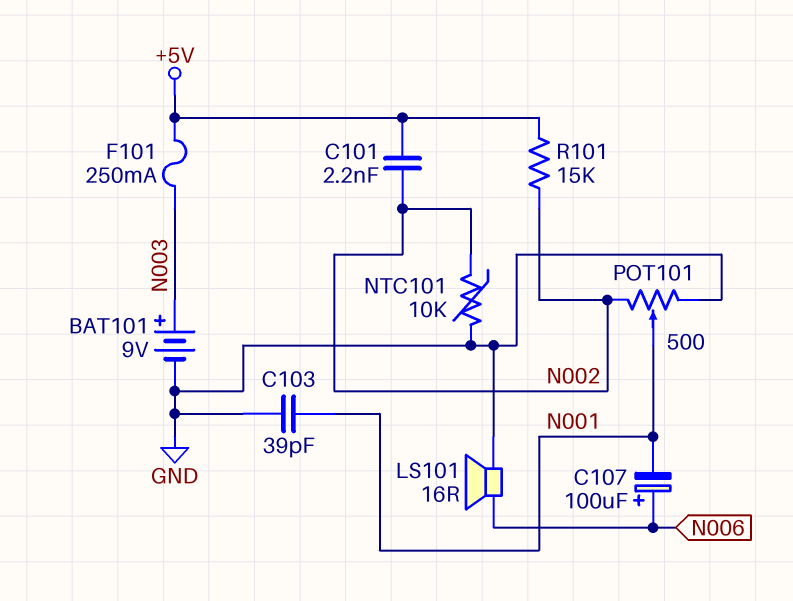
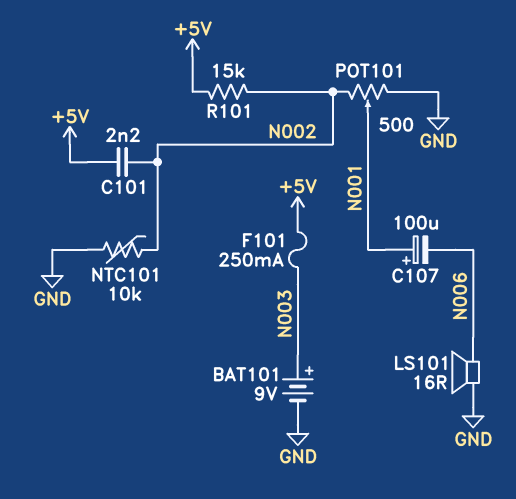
C103: 39pF (GND, N001) -> none
C107: 100uF (plus N006, minus N001) -> 100uF (plus N001, minus N006)

